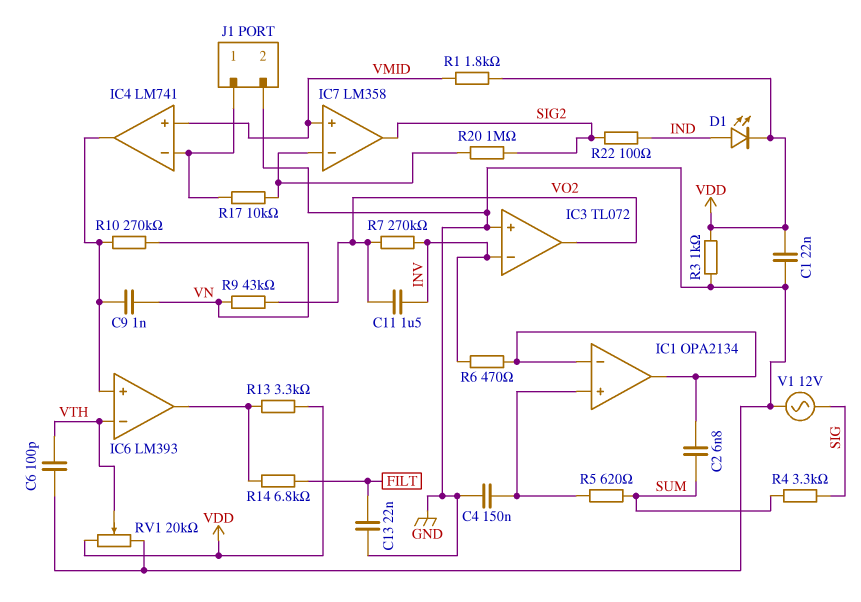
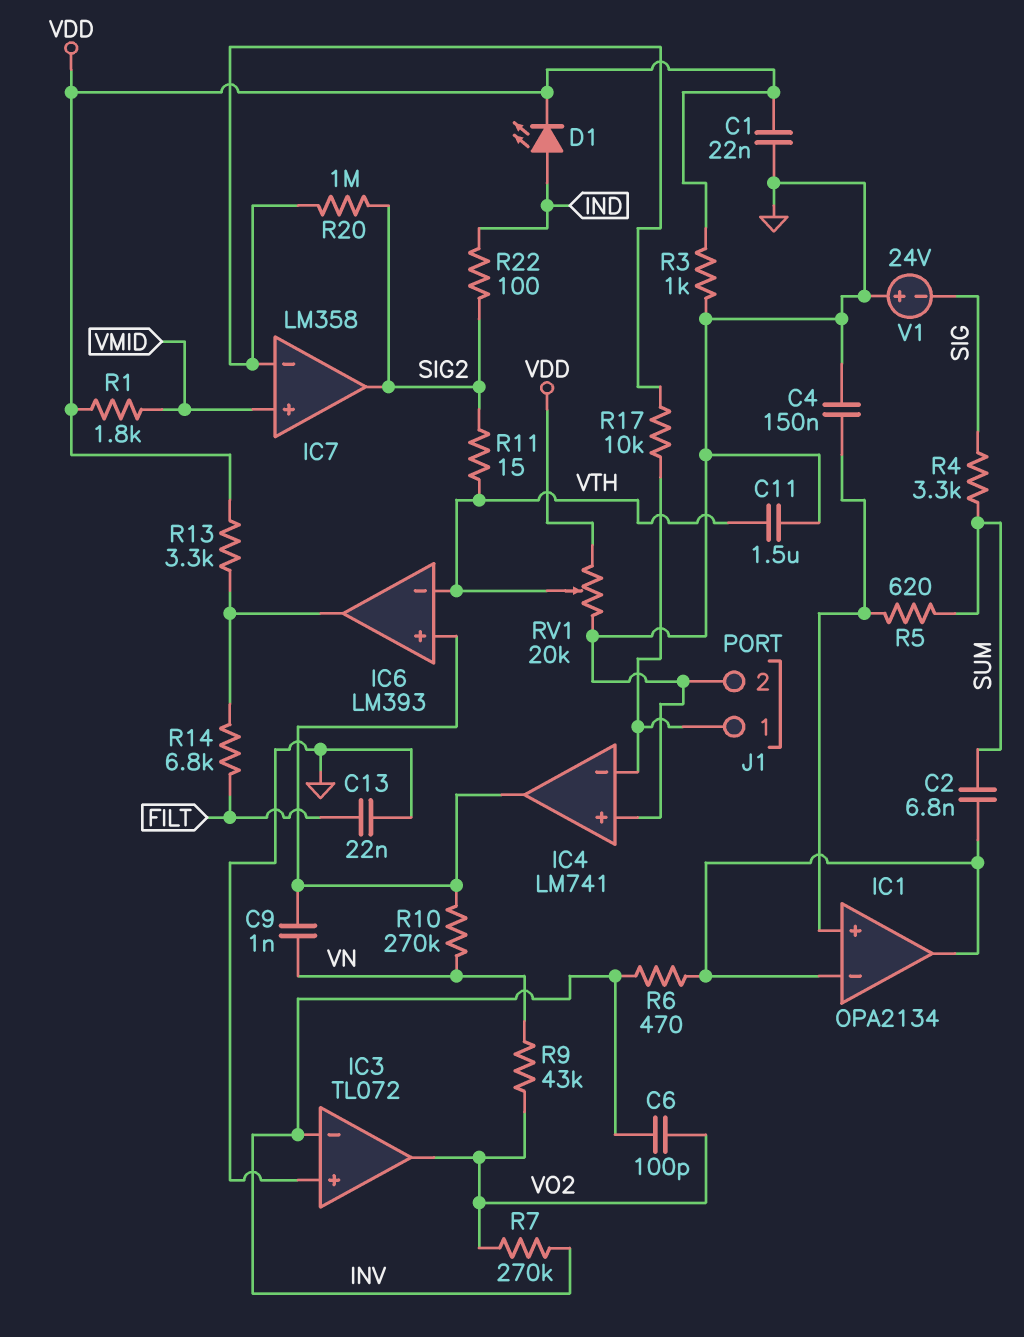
C6: 100pF (GND, VTH) -> 100pF (INV, VO2)
C11: 1.5uF (INV, VO2) -> 1.5uF (GND, VTH)
IC4 pin in+: VMID -> GND
R11: none -> 15 (SIG2, VTH)
V1: AC 12V (GND, SIG) -> 24V (plus GND, minus SIG)

